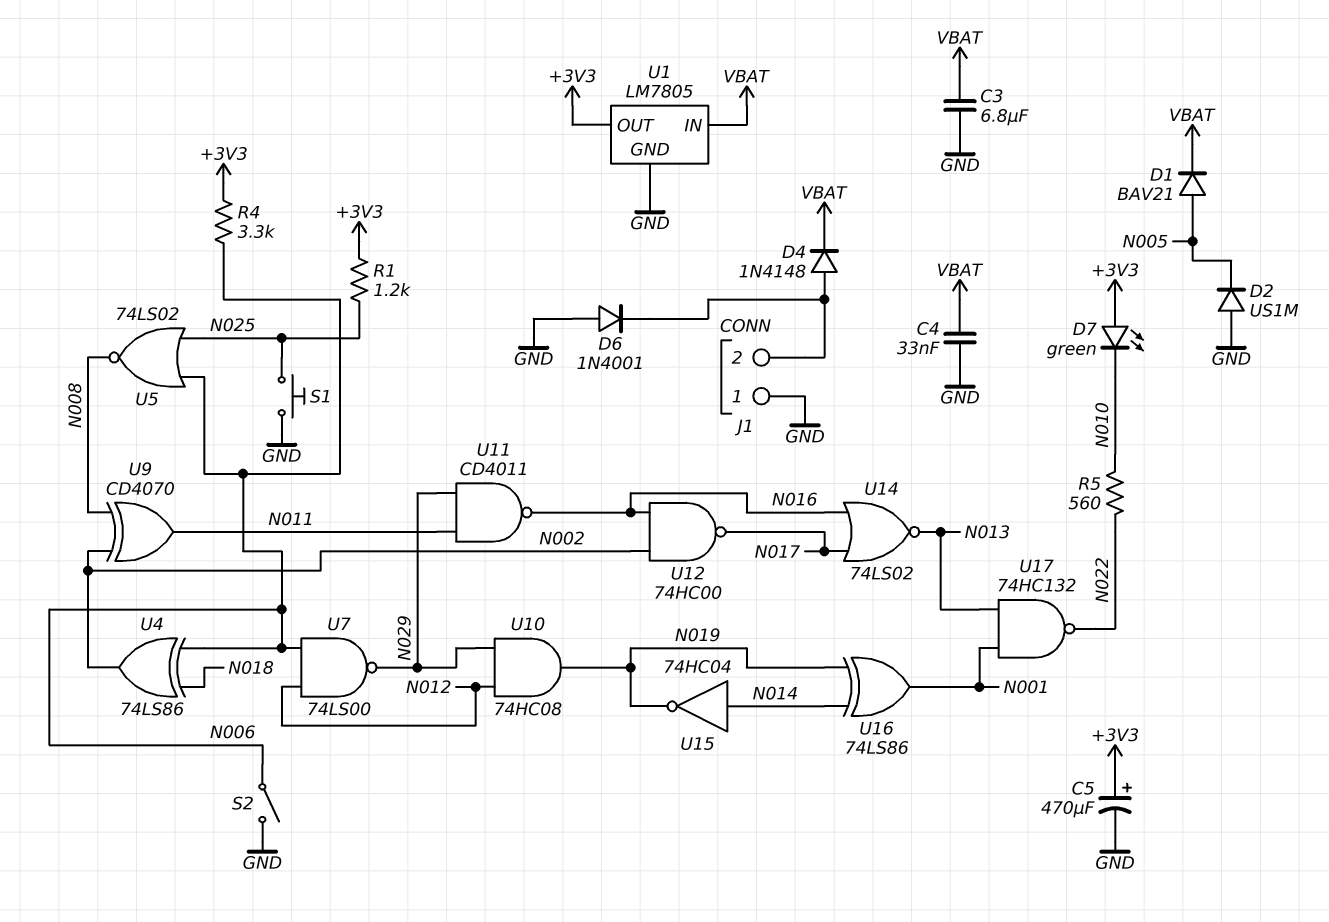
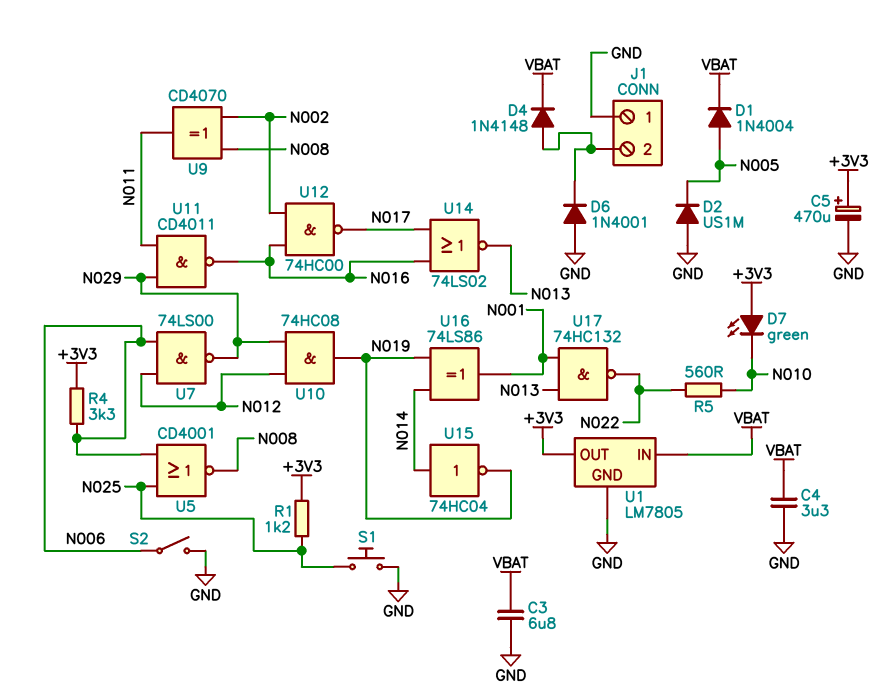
C4: 33nF (GND, VBAT) -> 3.3uF (GND, VBAT)
D1: diode BAV21 (A N005, K VBAT) -> diode 1N4004 (A N005, K VBAT)
U4: XOR 74LS86 (in N006, in N018, out N002) -> none
U5: NOR 74LS02 (in N006, in N025, out N008) -> NOR CD4001 (in N006, in N025, out N008)

